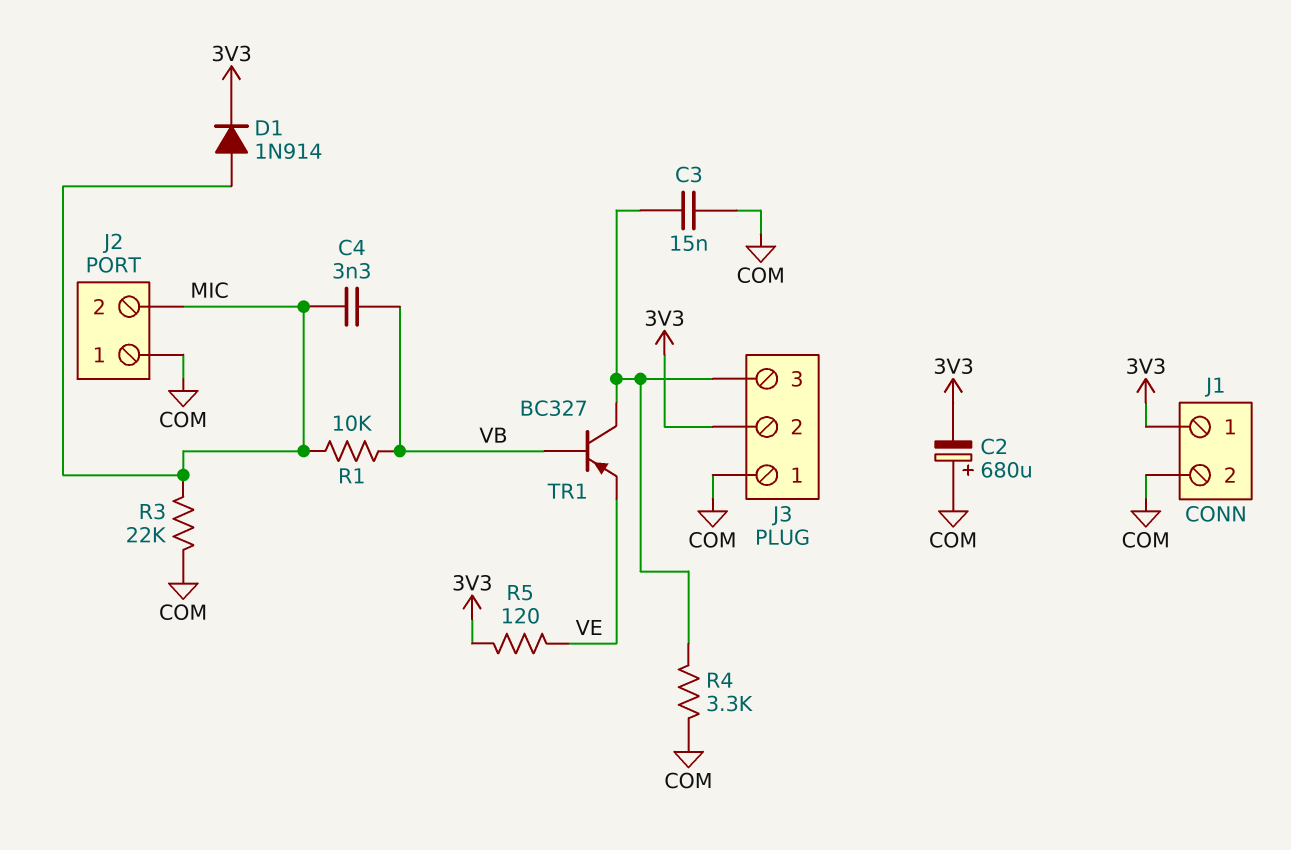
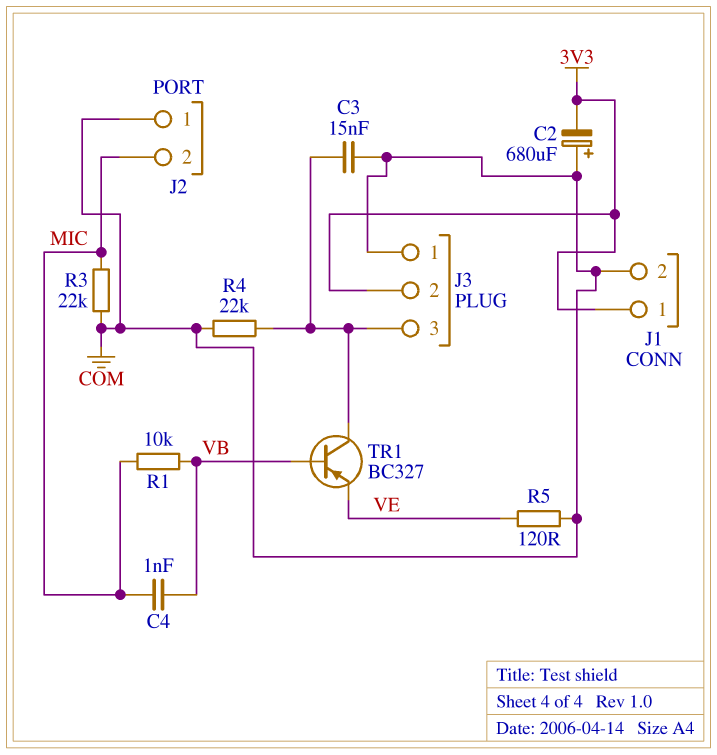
C4: 3.3nF (MIC, VB) -> 1nF (MIC, VB)
D1: diode 1N914 (A MIC, K 3V3) -> none
R4: 3.3k (COM, J3/3) -> 22k (COM, J3/3)
R5: 120 (3V3, VE) -> 120 (COM, VE)

